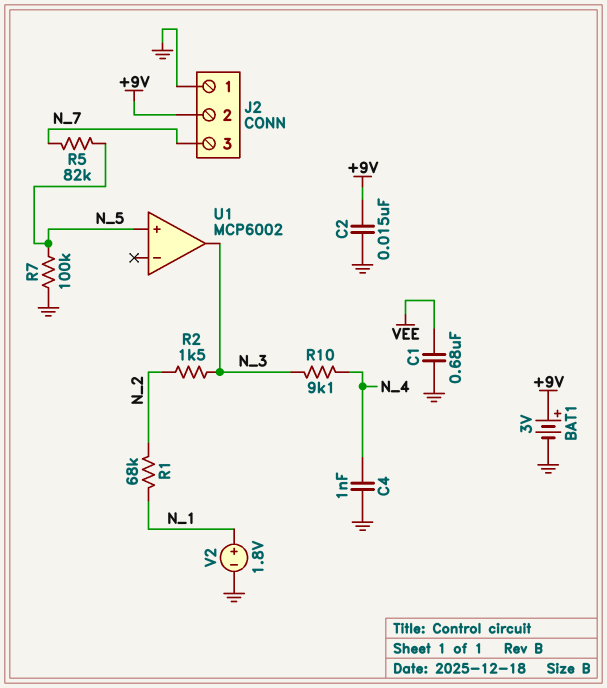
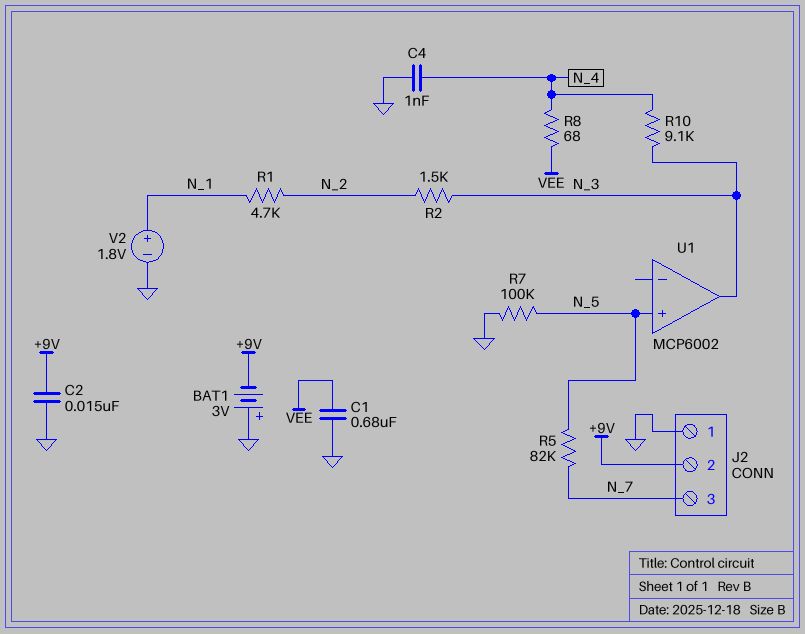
BAT1: 3V (plus +9V, minus GND) -> 3V (plus GND, minus +9V)
R1: 68k (N_1, N_2) -> 4.7k (N_1, N_2)
R8: none -> 68 (N_4, VEE)

